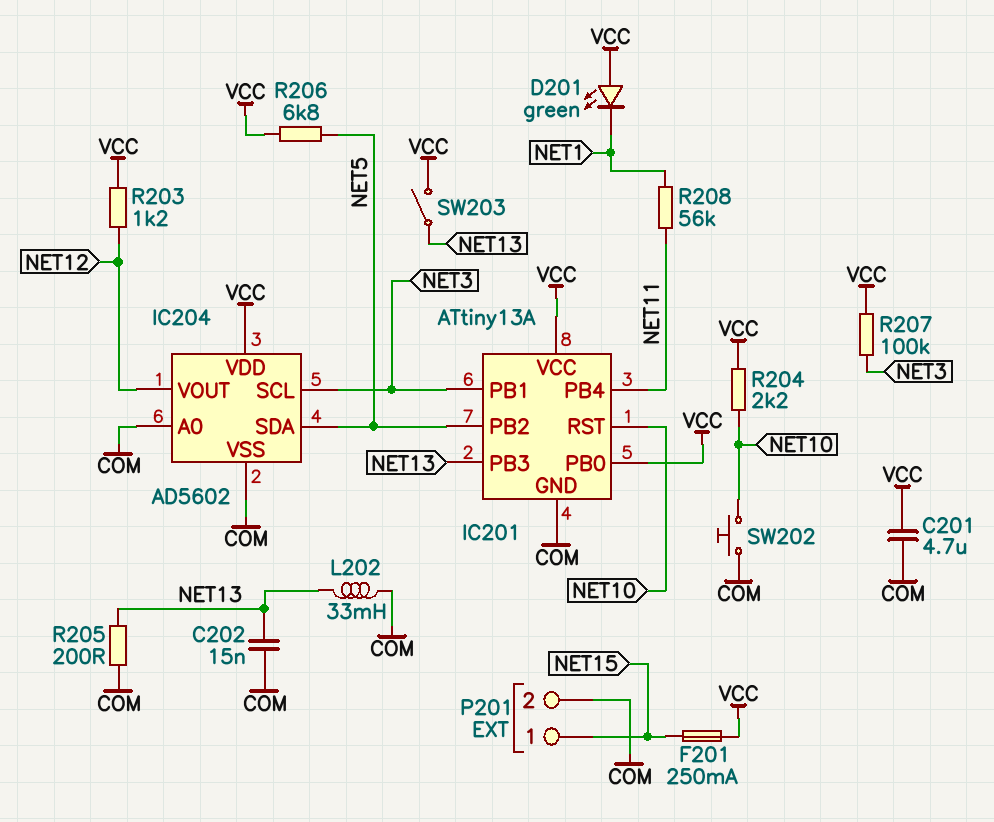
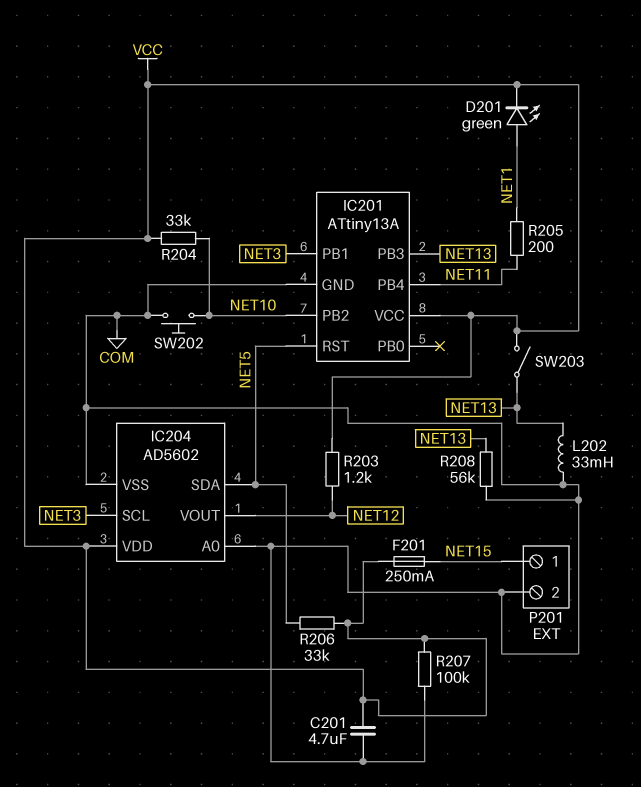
C202: 15nF (COM, NET13) -> none
D201: LED green (A VCC, K NET1) -> LED green (A NET1, K VCC)
IC201 pin PB0: VCC -> none
IC201 pin PB2: NET5 -> NET10
IC201 pin RST: NET10 -> NET5
R204: 2.2k (NET10, VCC) -> 33k (NET10, VCC)
R205: 200 (COM, NET13) -> 200 (NET1, NET11)
R206: 6.8k (NET5, VCC) -> 33k (NET5, VCC)
R207: 100k (NET3, VCC) -> 100k (COM, VCC)
R208: 56k (NET1, NET11) -> 56k (COM, NET13)

